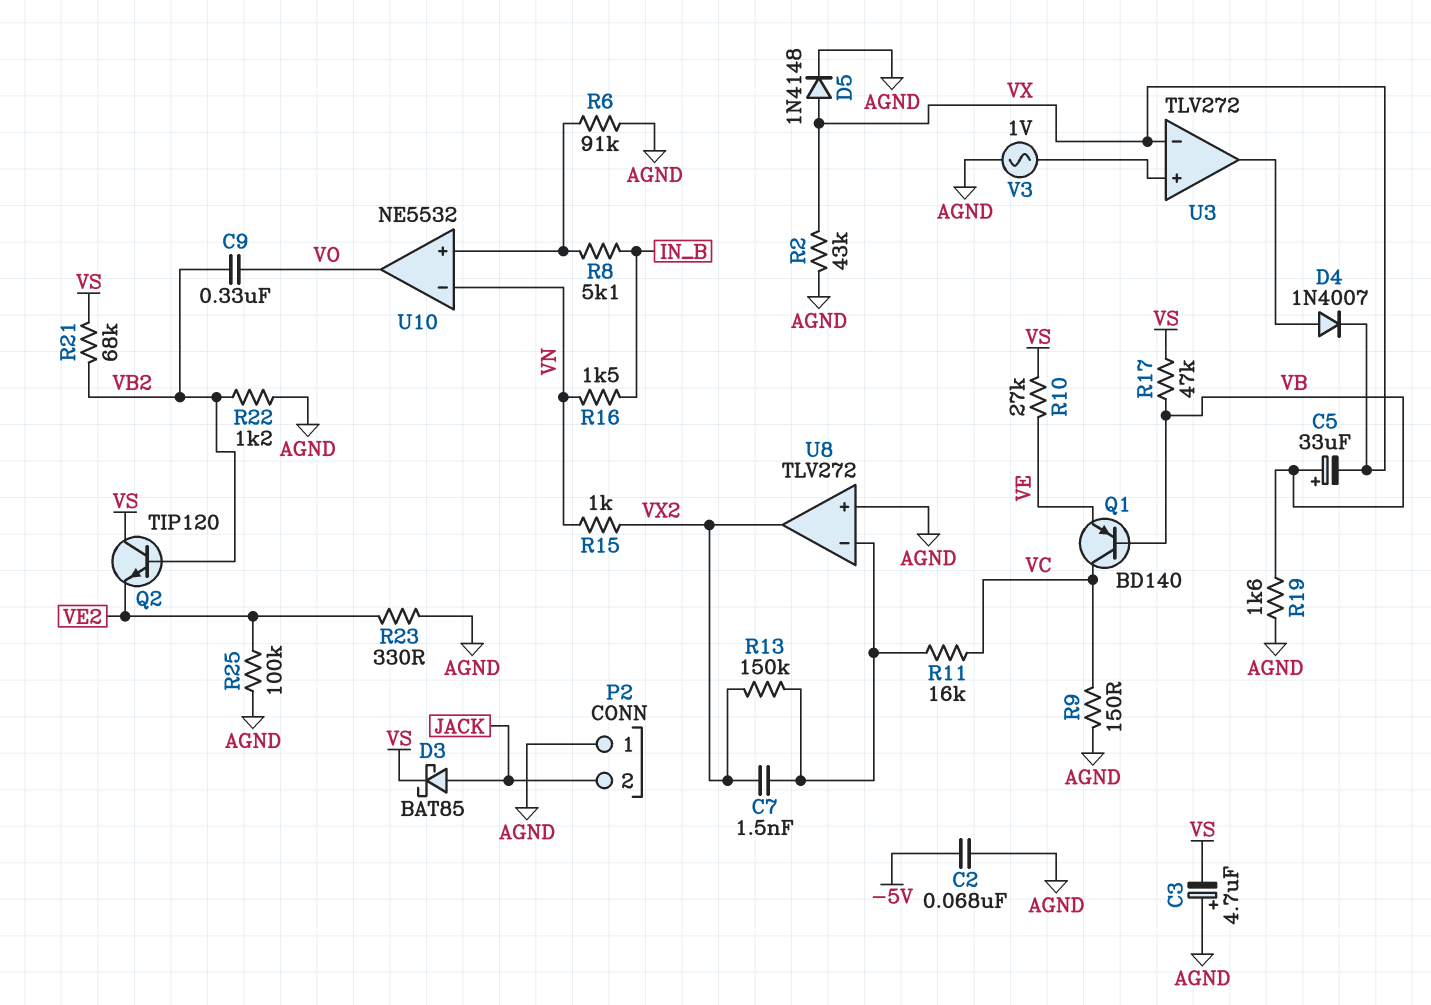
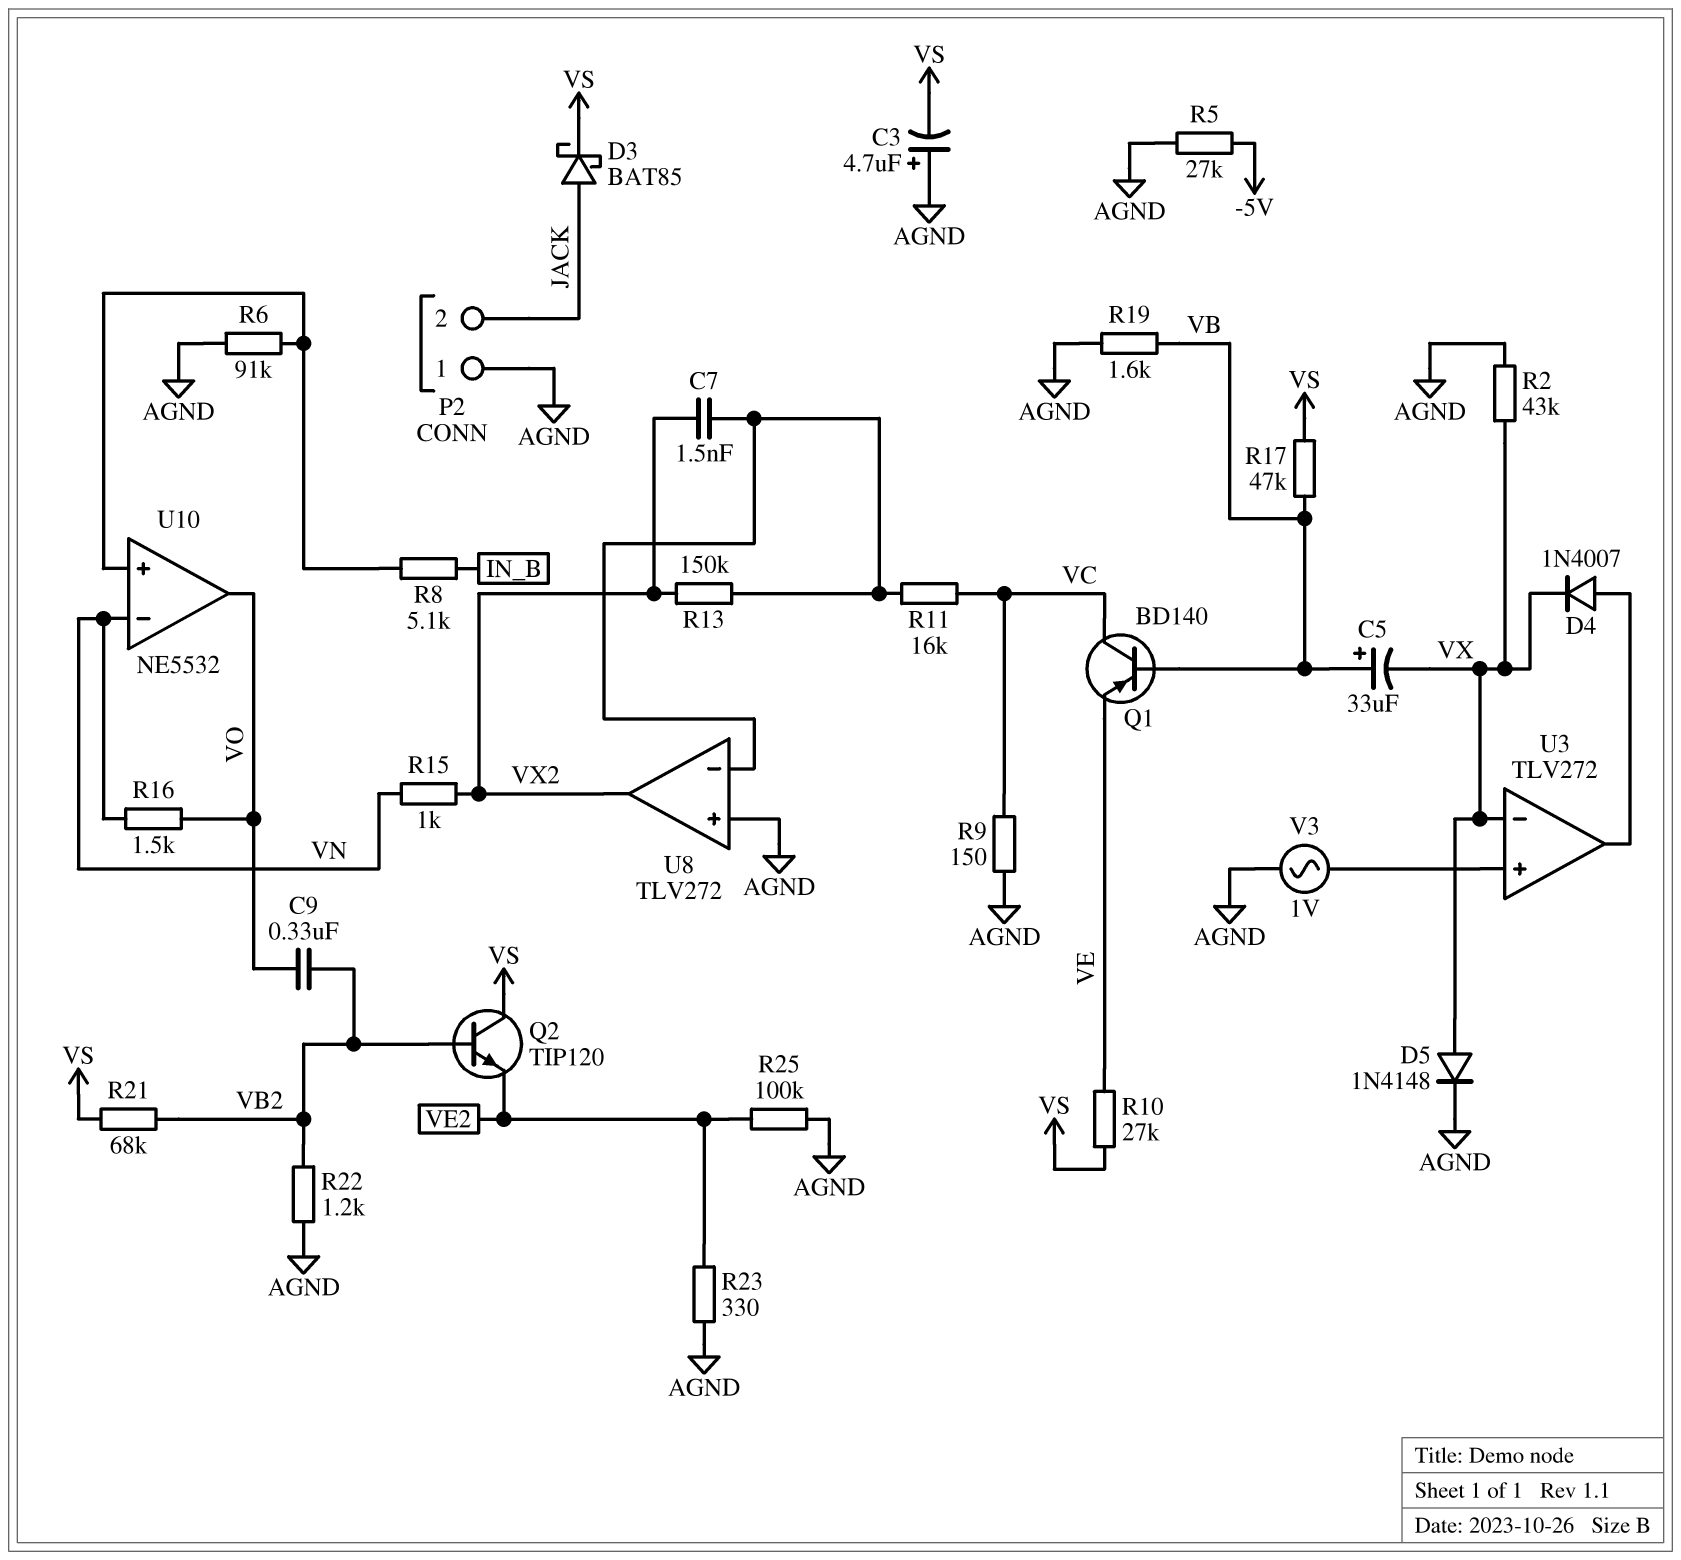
C2: 68nF (-5V, AGND) -> none
R5: none -> 27k (-5V, AGND)
R16: 1.5k (IN_B, VN) -> 1.5k (VN, VO)

